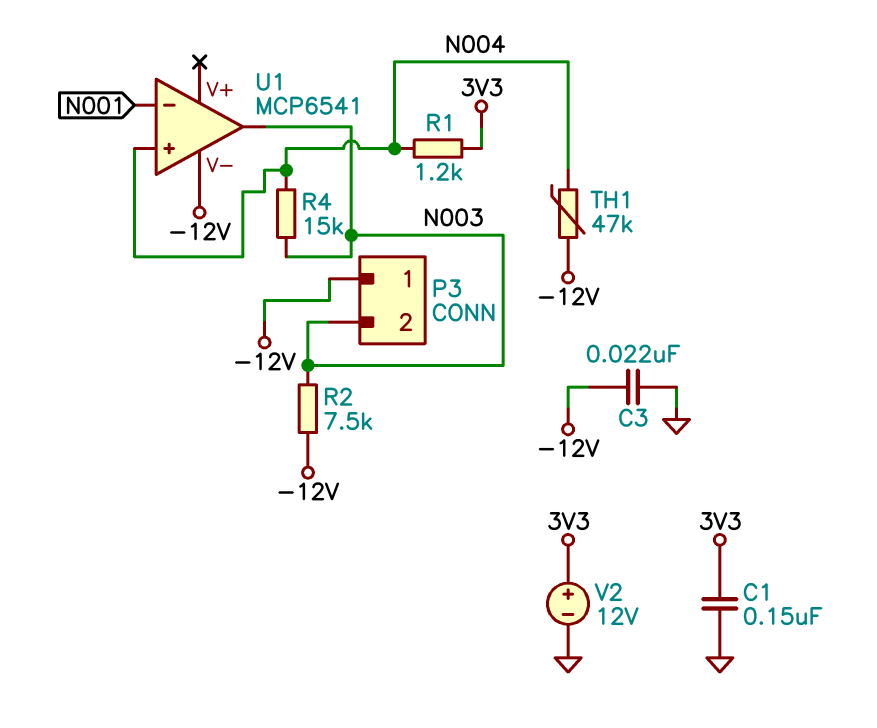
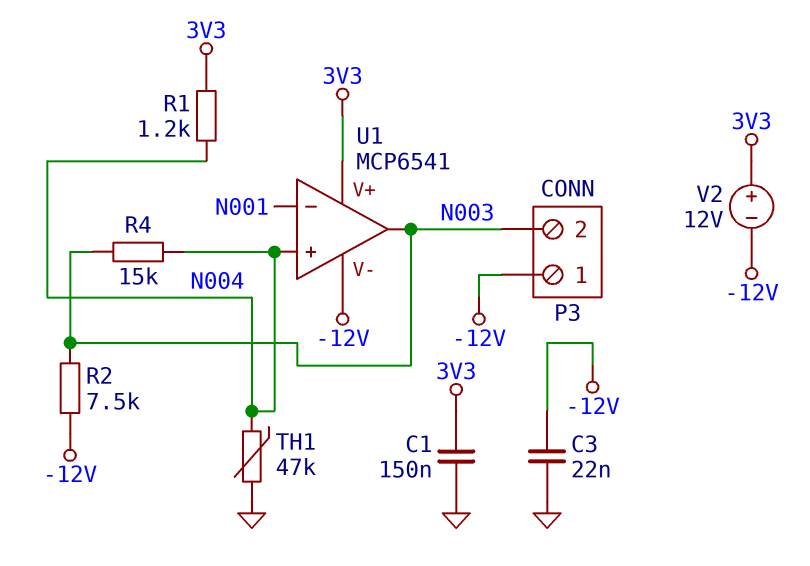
TH1: 47k (-12V, N004) -> 47k (GND, N004)
U1 pin V+: none -> 3V3
V2: 12V (plus 3V3, minus GND) -> 12V (plus 3V3, minus -12V)

